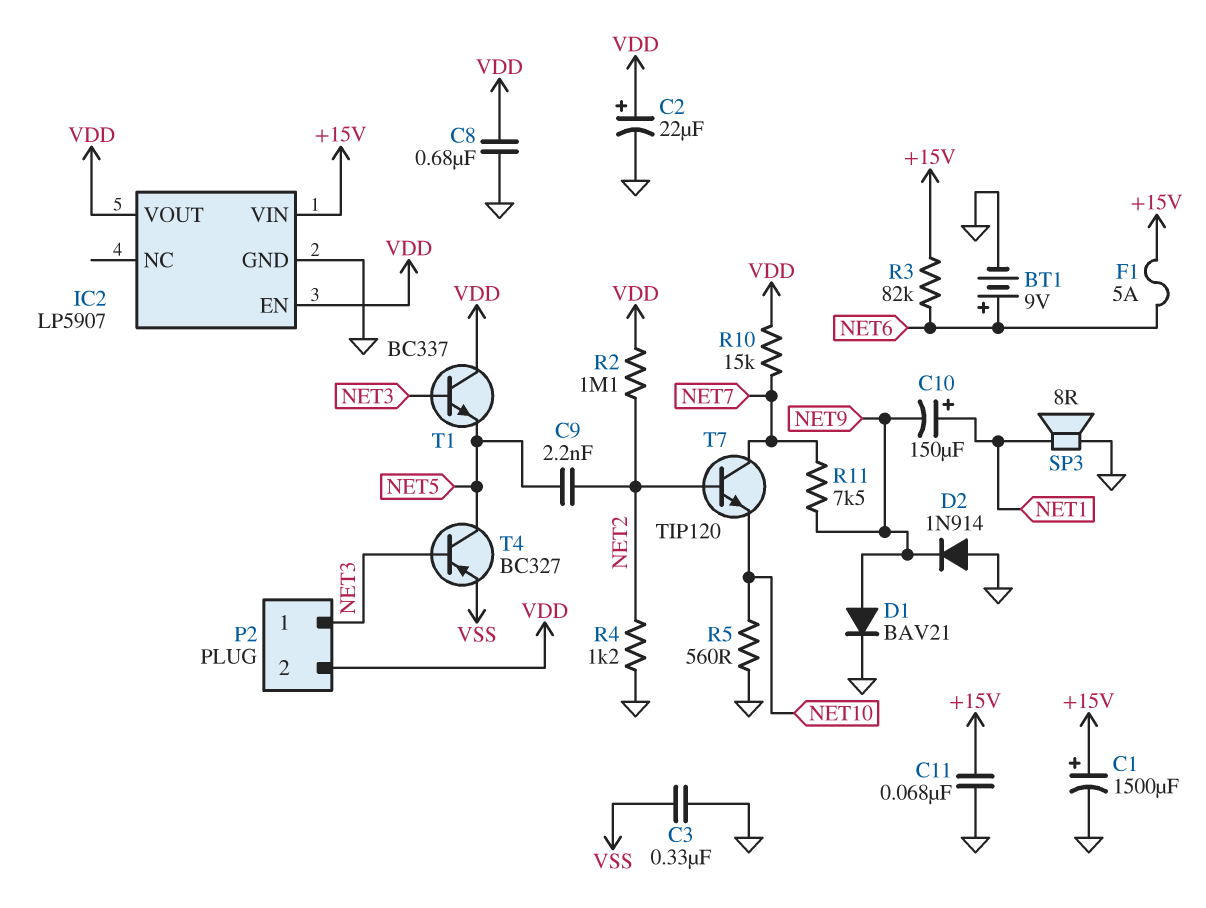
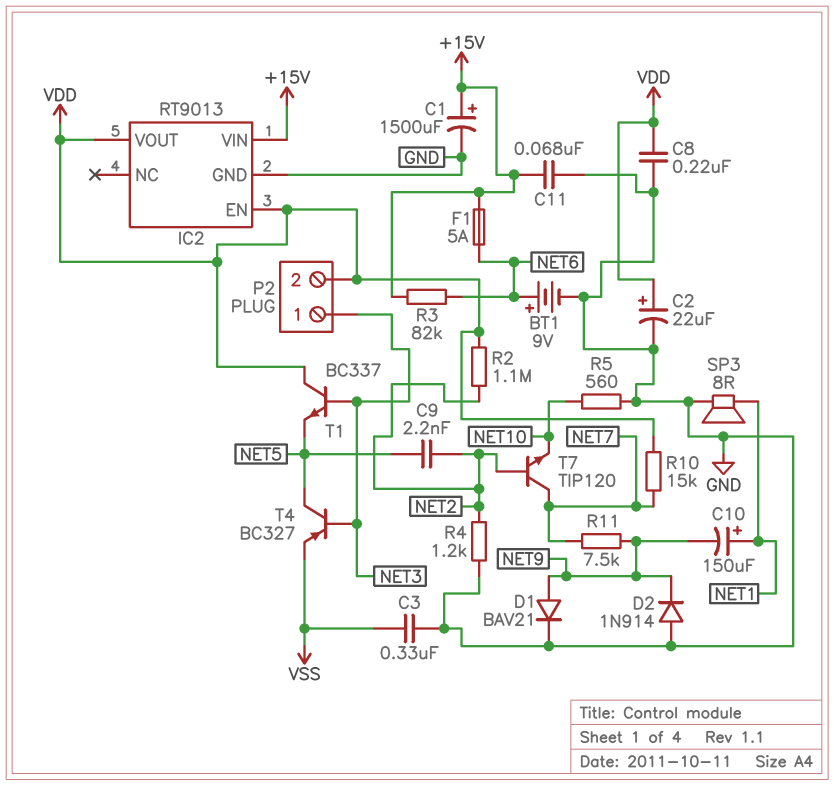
C8: 680nF (GND, VDD) -> 220nF (GND, VDD)
IC2: LP5907 -> RT9013

